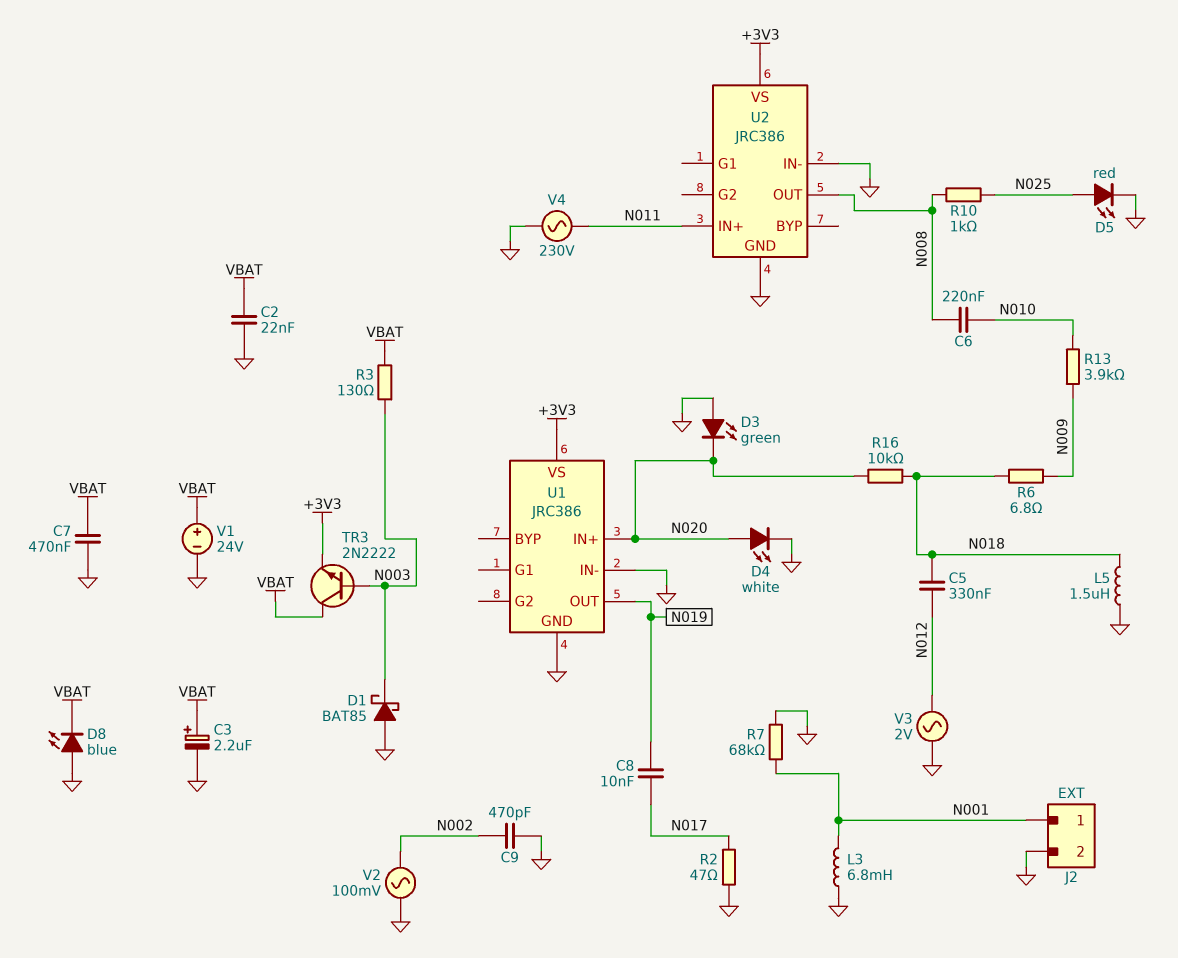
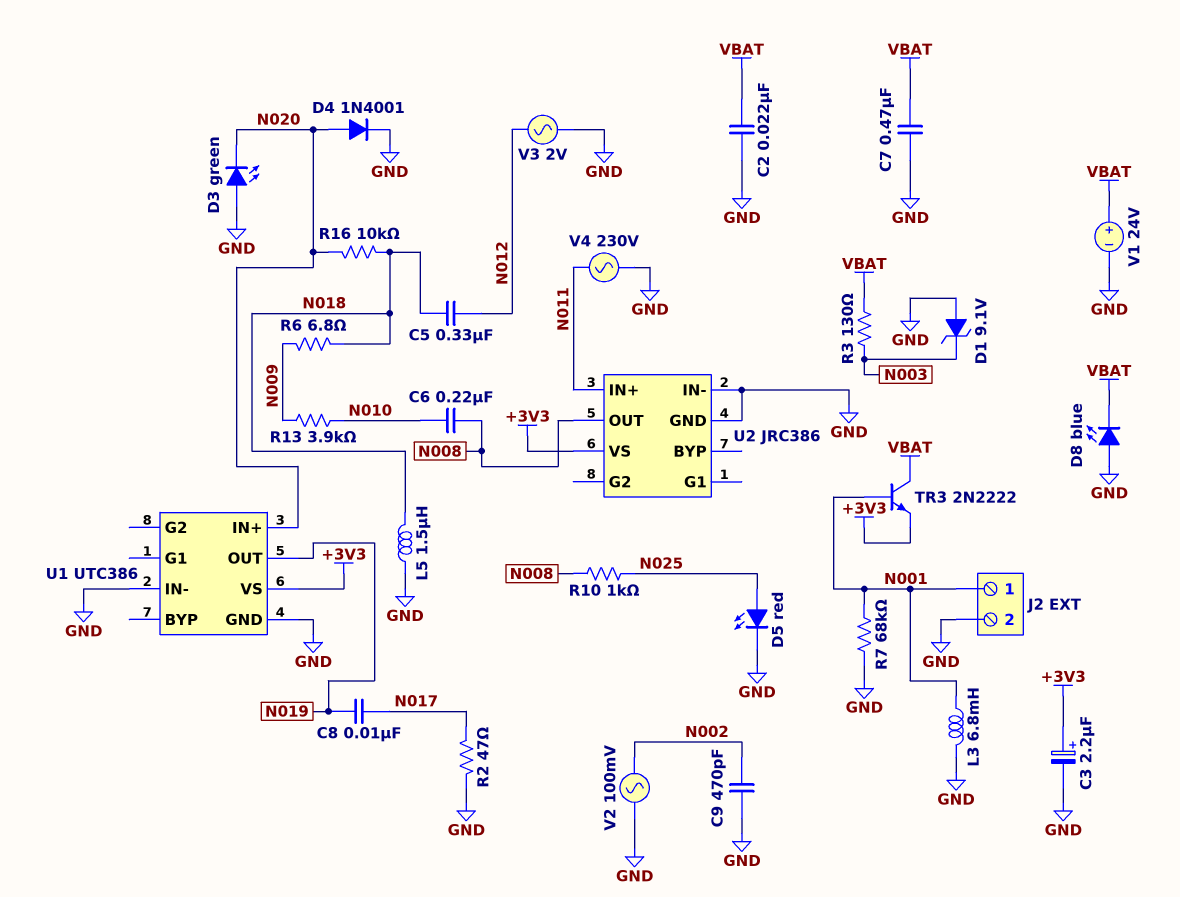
C3: 2.2uF (plus VBAT, minus GND) -> 2.2uF (plus +3V3, minus GND)
D1: schottky BAT85 (A GND, K N003) -> zener 9.1V (A GND, K N003)
D4: LED white (A N020, K GND) -> diode 1N4001 (A N020, K GND)
TR3: NPN 2N2222 (B N003, C VBAT, E +3V3) -> NPN 2N2222 (B N001, C VBAT, E +3V3)
U1: JRC386 -> UTC386

